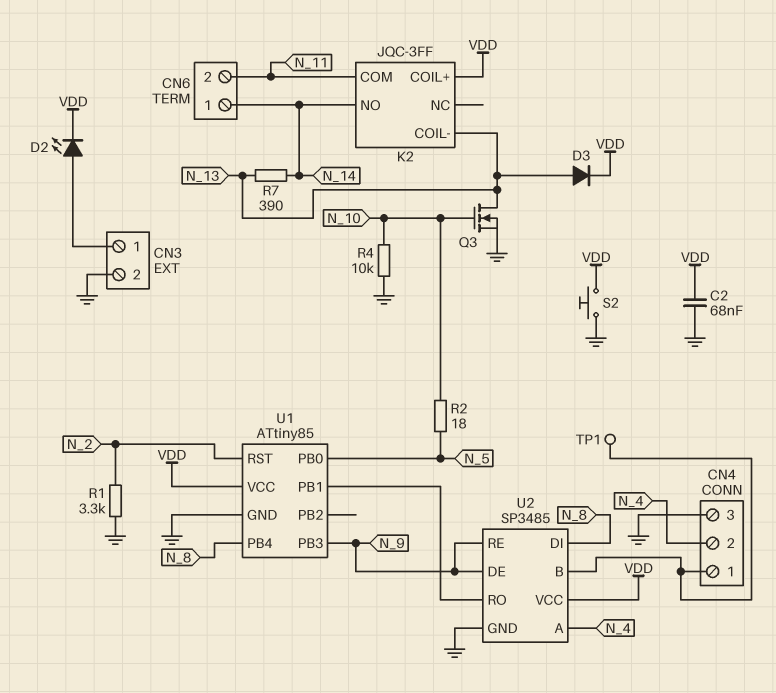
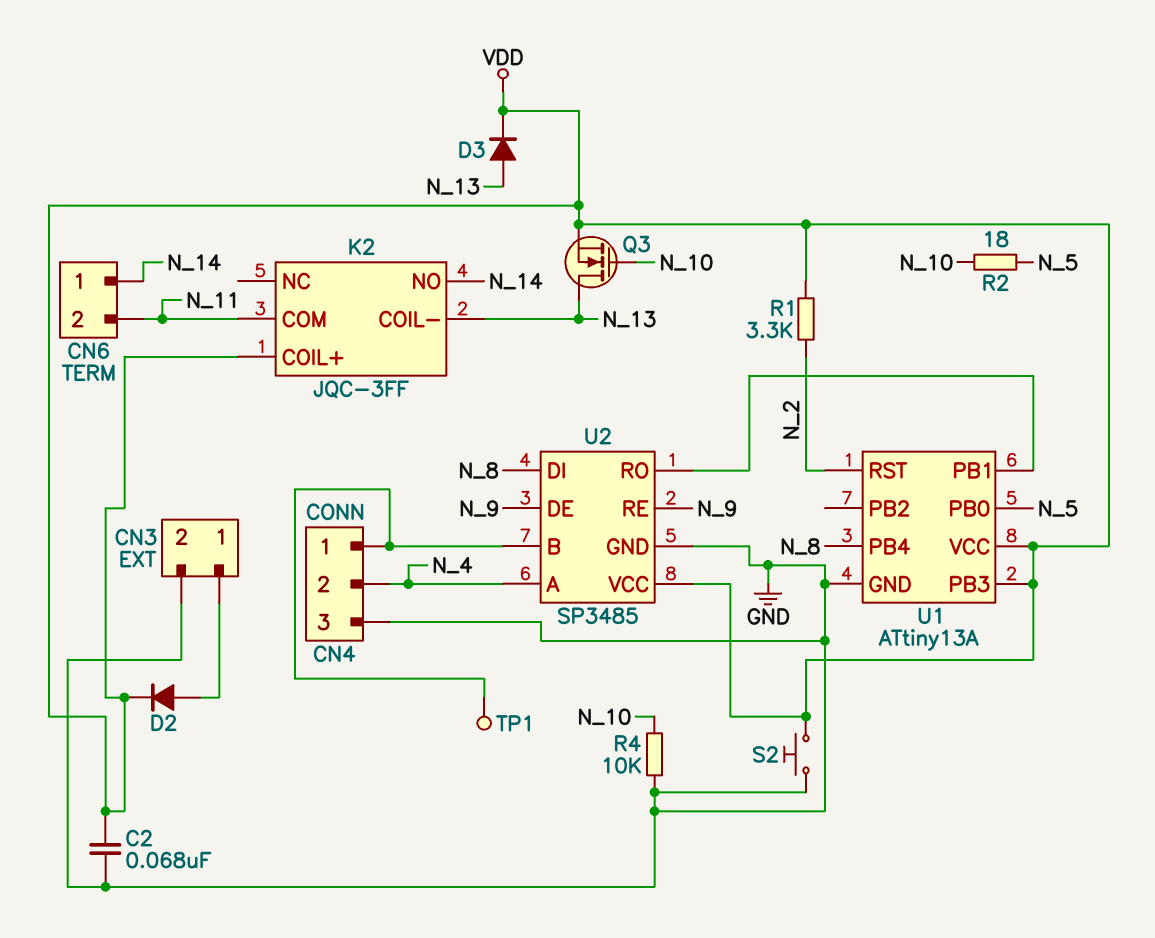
D2: LED (A CN3/1, K VDD) -> diode (A CN3/1, K VDD)
Q3: NMOS (G N_10, D N_13, S GND) -> NMOS (G N_10, D N_13, S VDD)
R1: 3.3k (GND, N_2) -> 3.3k (N_2, VDD)
R7: 390 (N_13, N_14) -> none
U1: ATtiny85 -> ATtiny13A
U1 pin PB3: N_9 -> VDD

